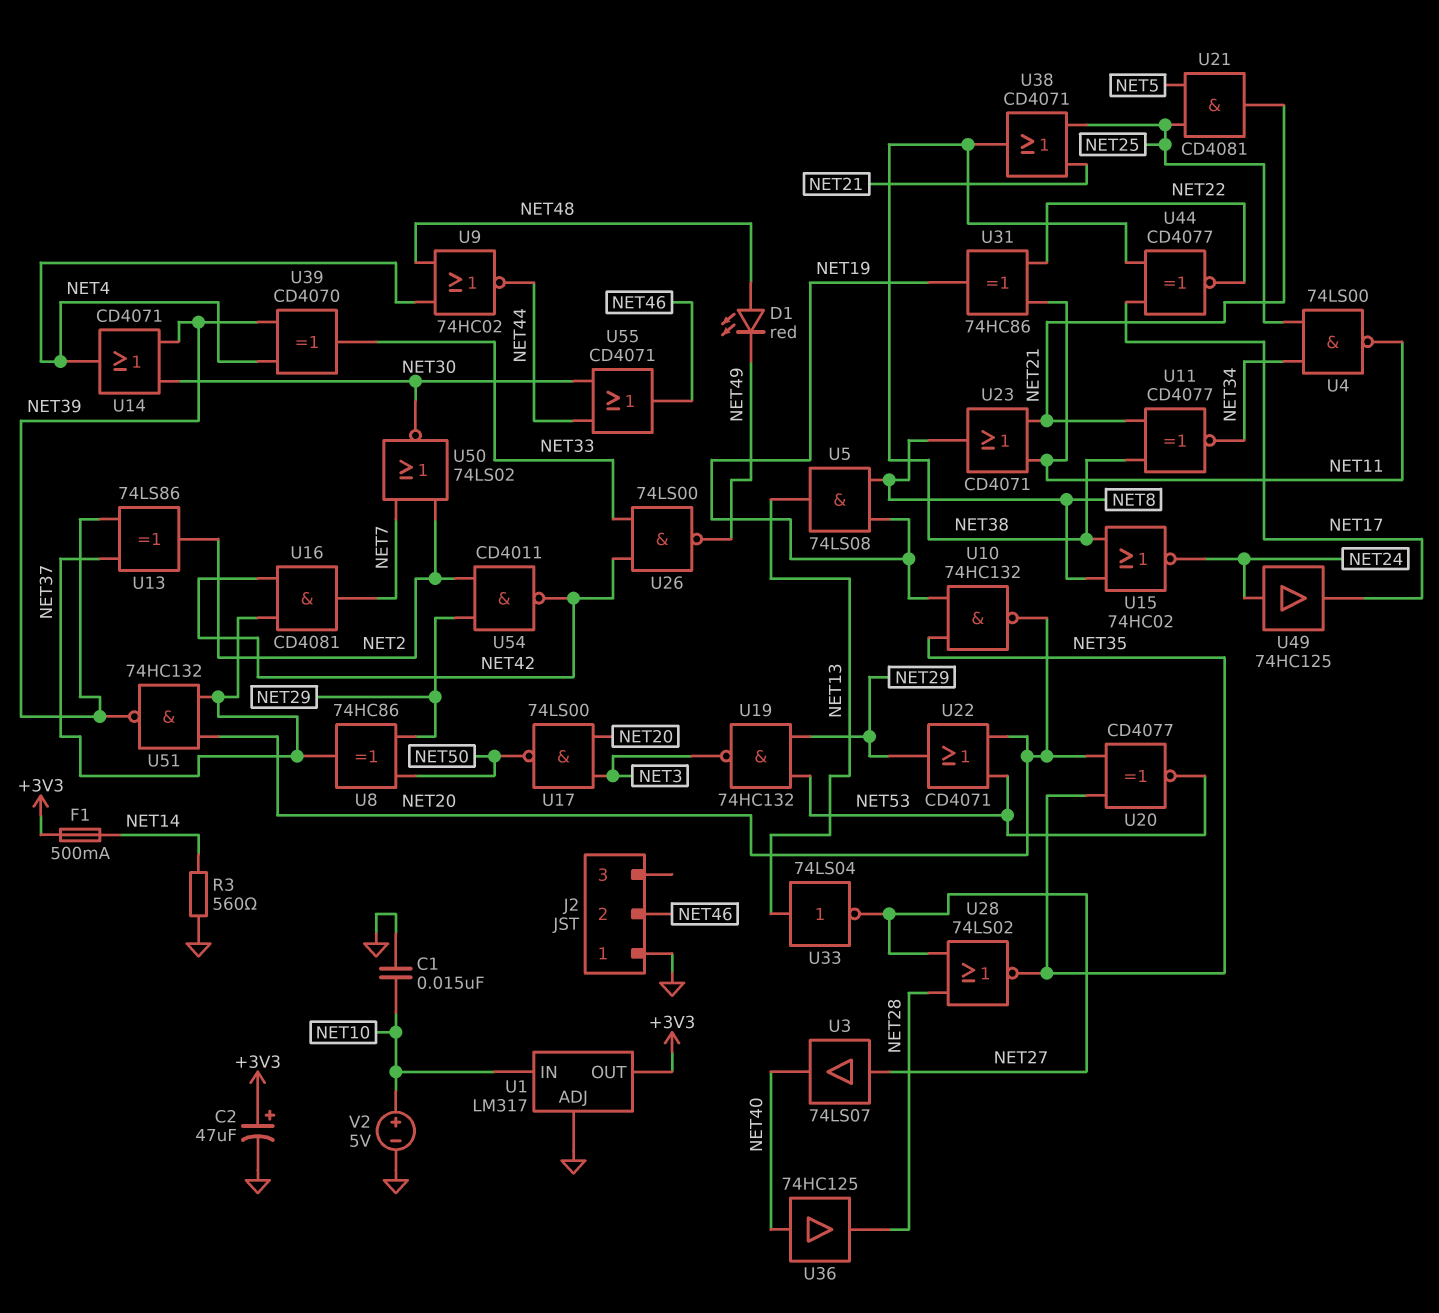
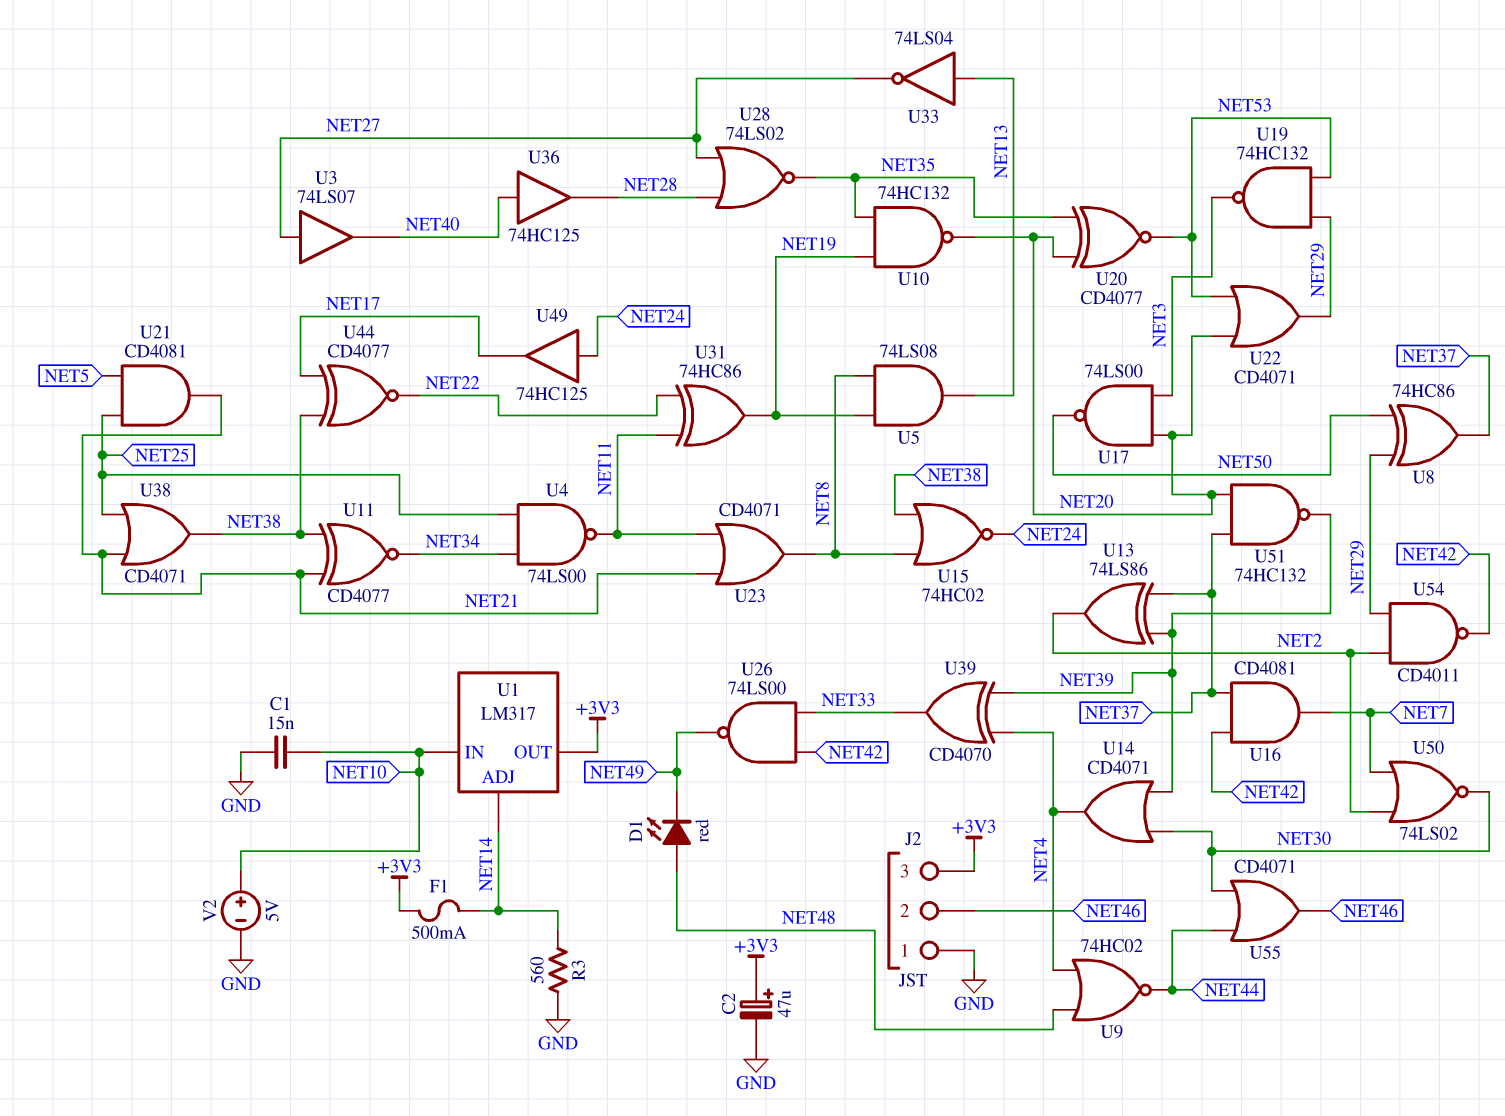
J2 pin 3: none -> +3V3
U1 pin ADJ: GND -> NET14

